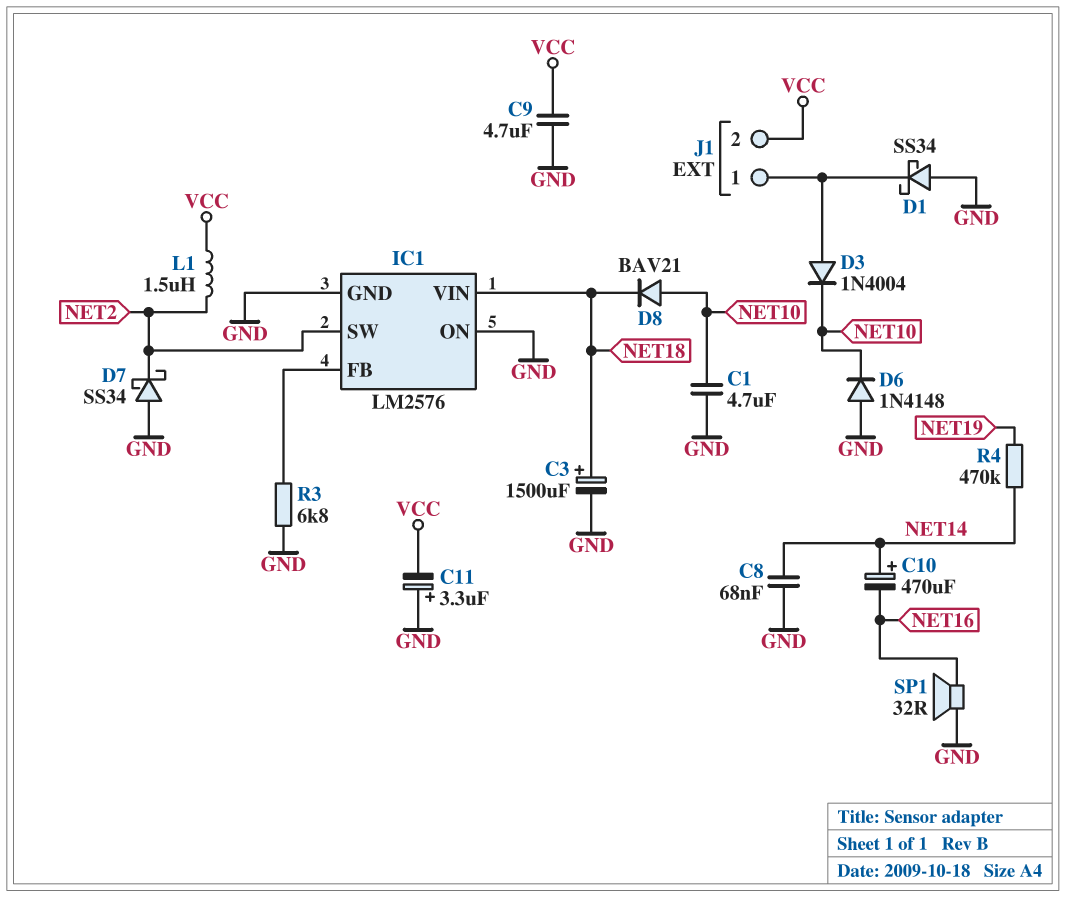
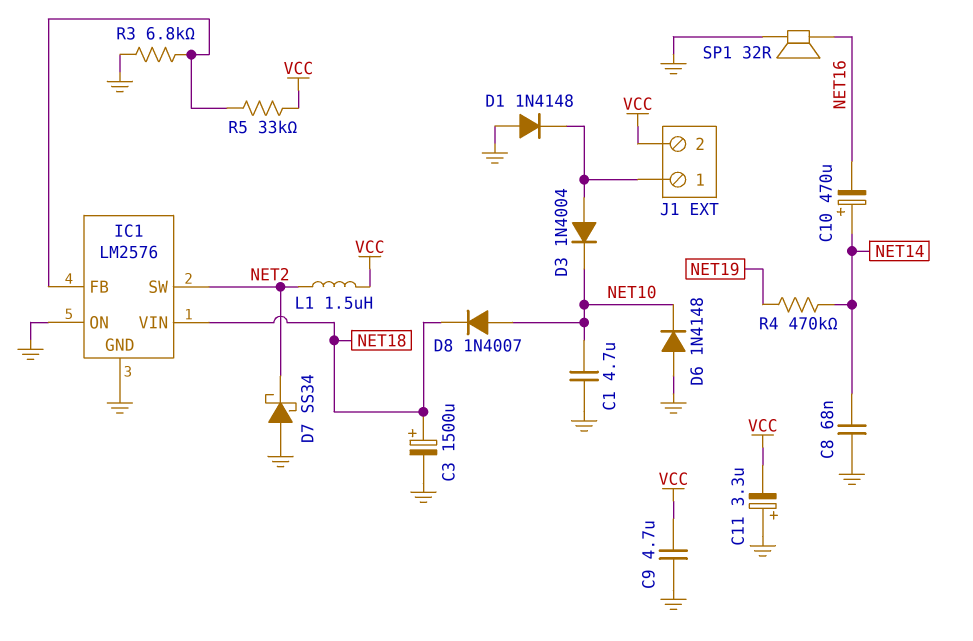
D1: schottky SS34 (A GND, K J1/1) -> diode 1N4148 (A GND, K J1/1)
D8: diode BAV21 (A NET10, K NET18) -> diode 1N4007 (A NET10, K NET18)
R5: none -> 33k (IC1/FB, VCC)

